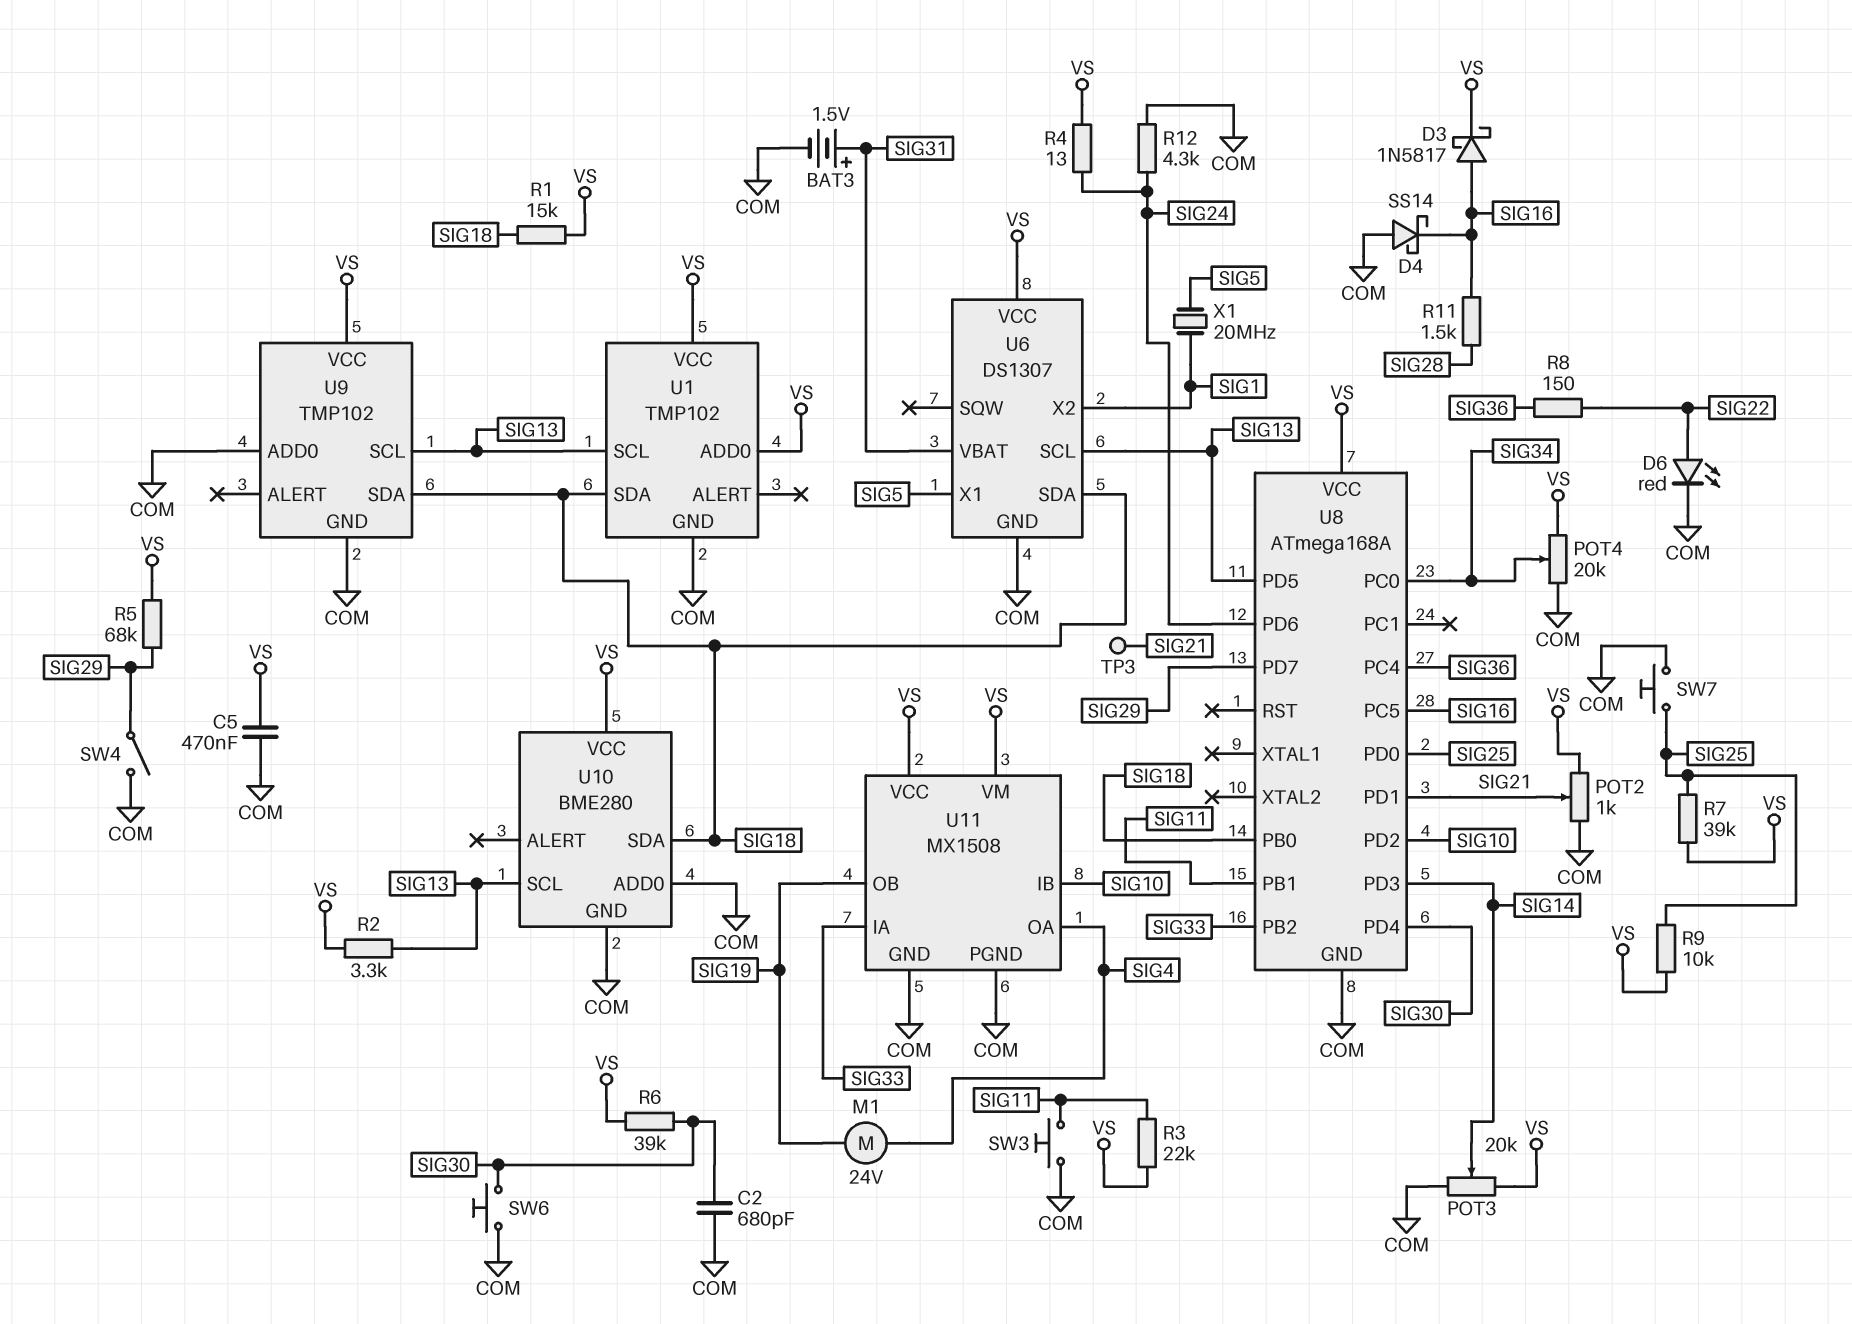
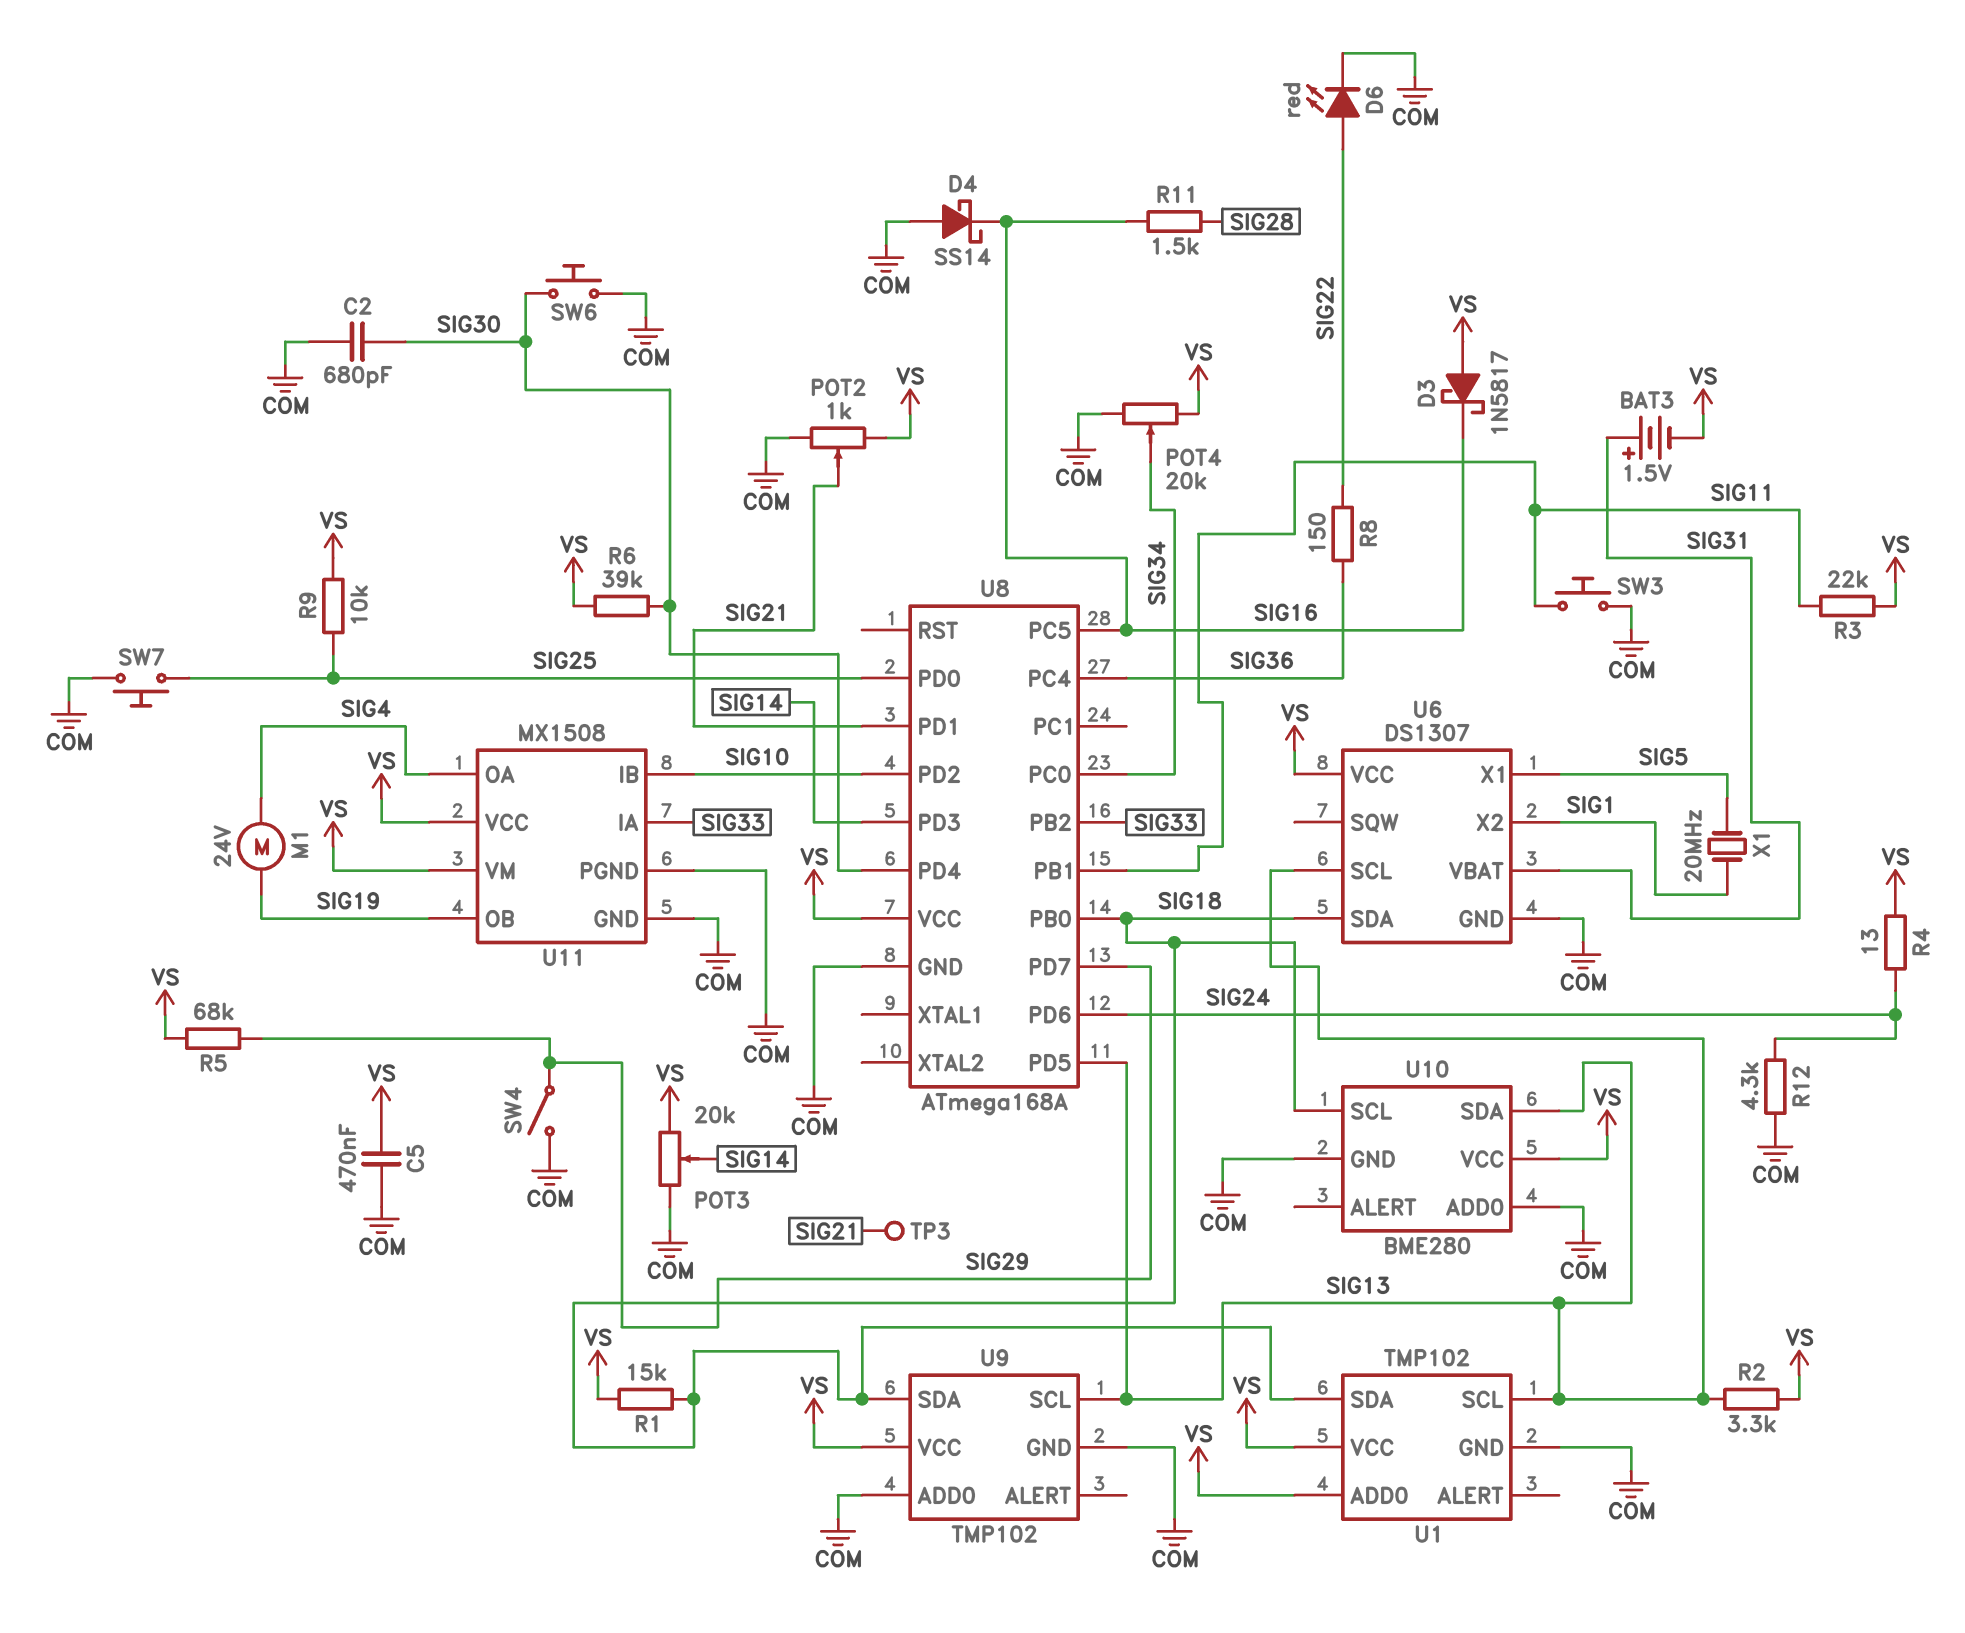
BAT3: 1.5V (plus SIG31, minus COM) -> 1.5V (plus SIG31, minus VS)
D3: schottky 1N5817 (A SIG16, K VS) -> schottky 1N5817 (A VS, K SIG16)
R7: 39k (SIG25, VS) -> none
U10 pin SCL: SIG13 -> SIG18
U10 pin SDA: SIG18 -> SIG13

